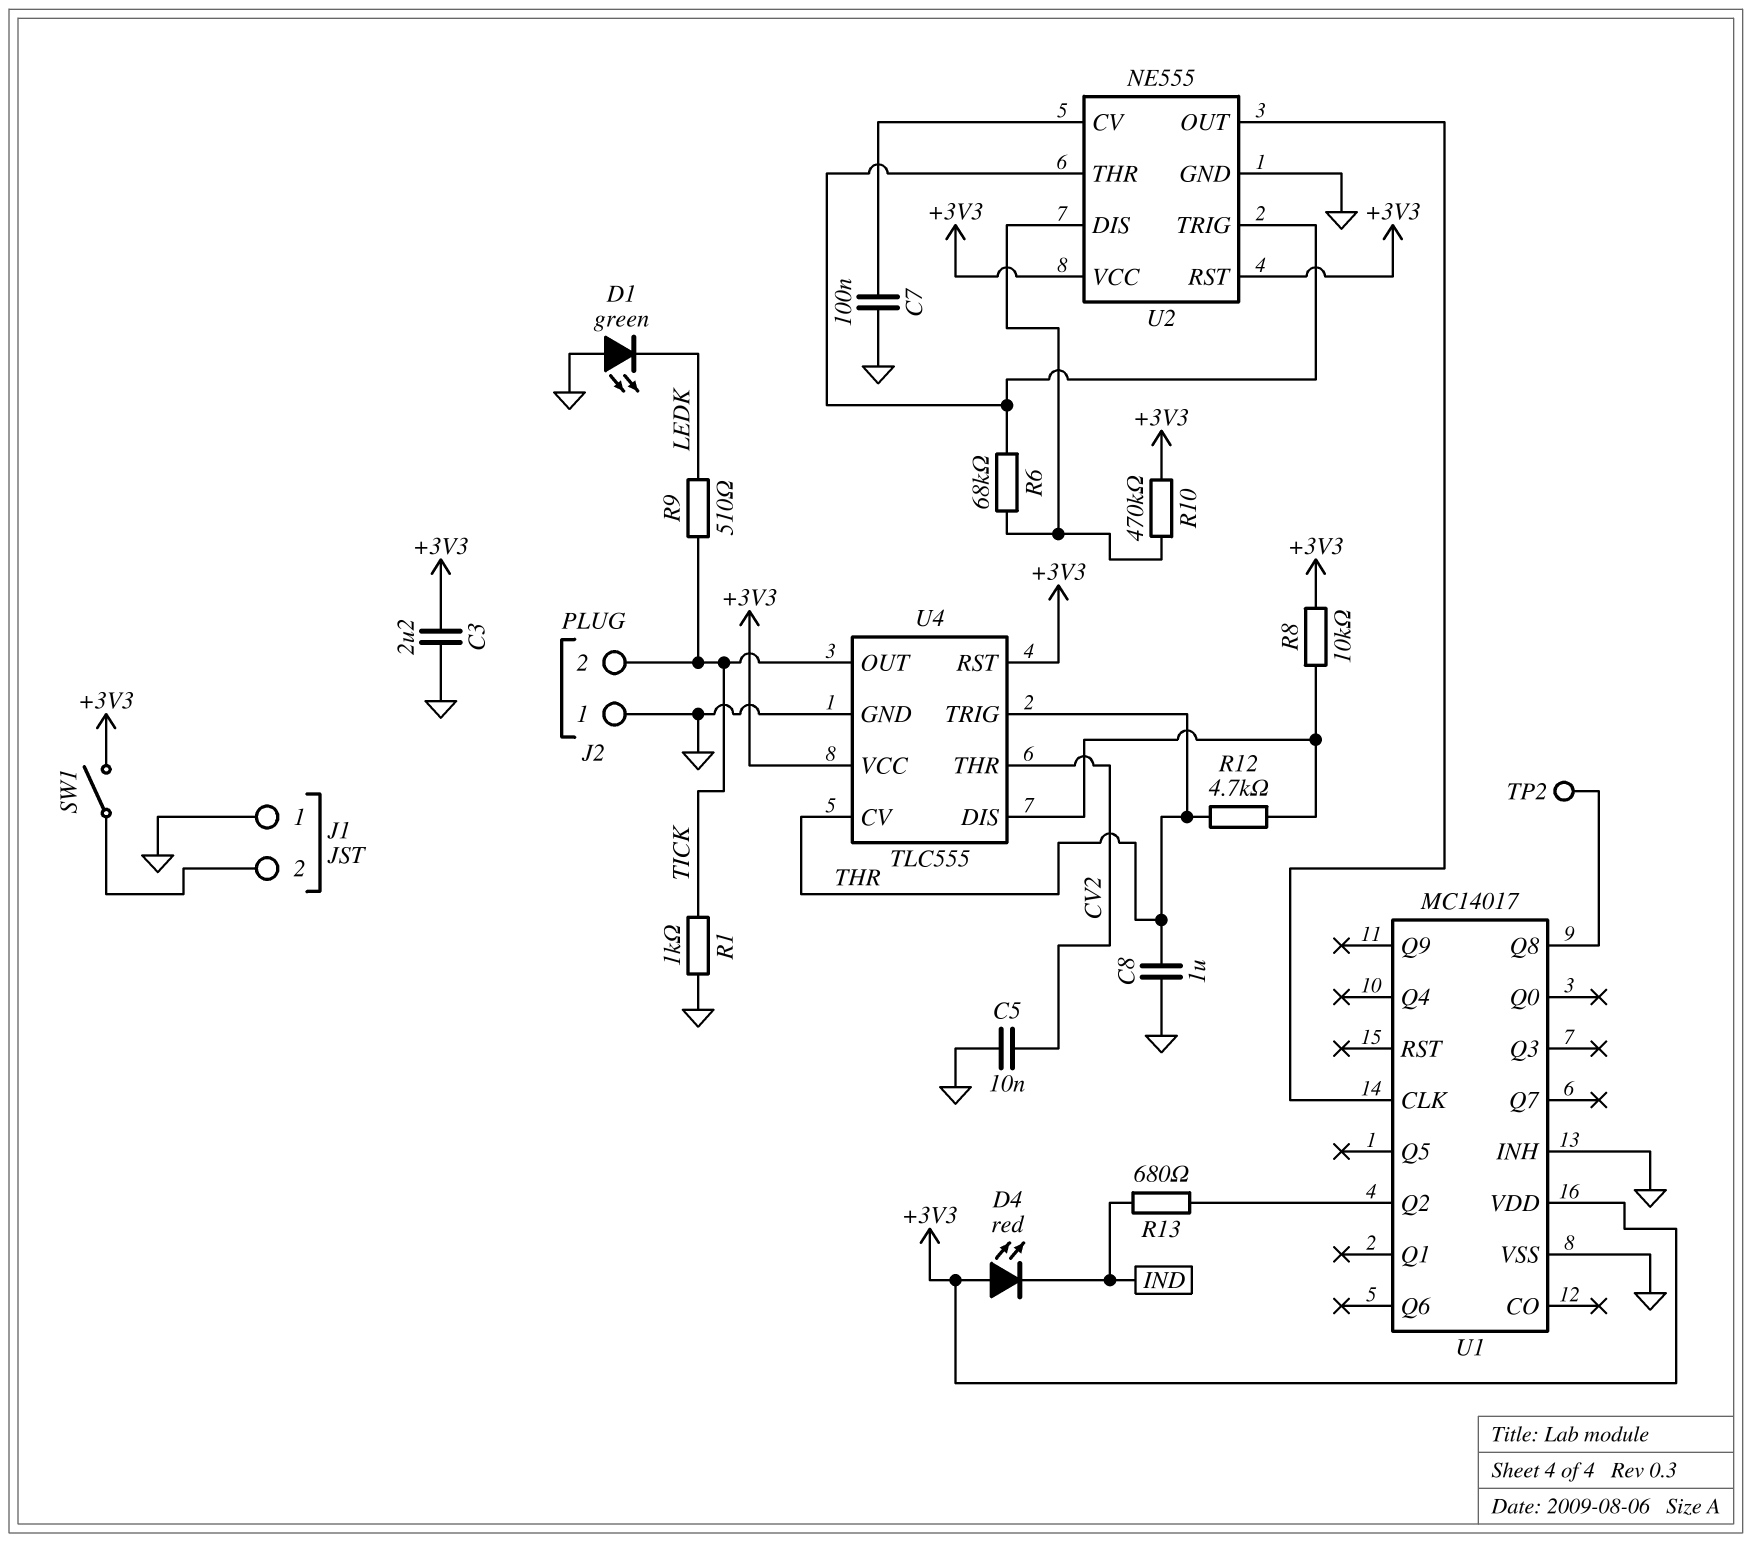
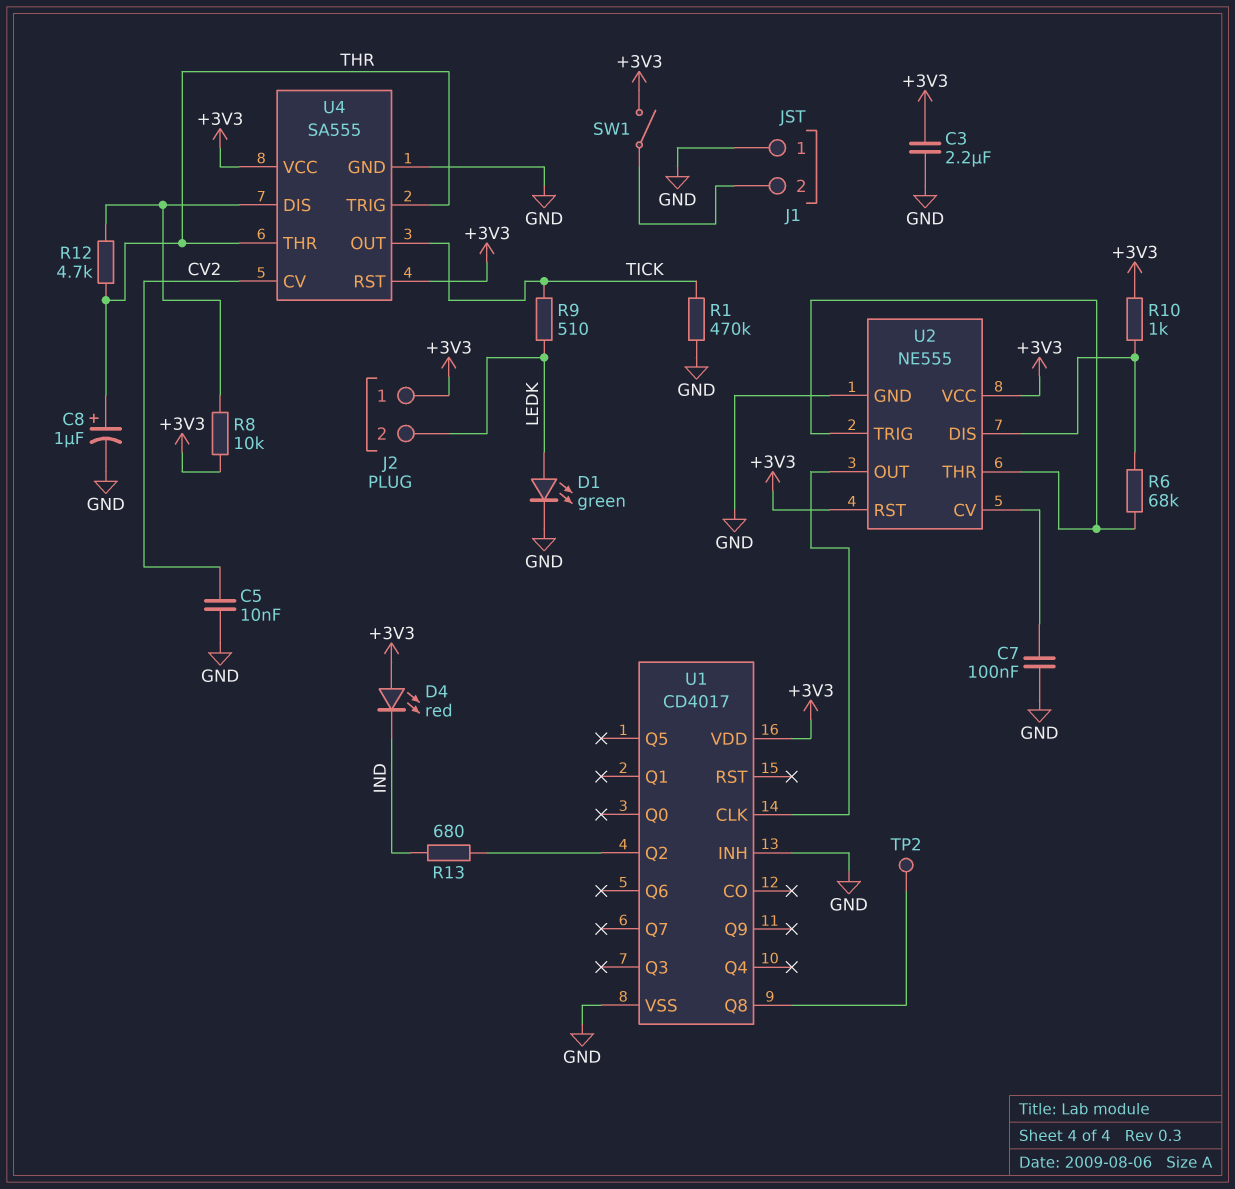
C8: 1uF (GND, THR) -> 1uF (plus THR, minus GND)
D1: LED green (A GND, K LEDK) -> LED green (A LEDK, K GND)
J2 pin 1: GND -> +3V3
J2 pin 2: TICK -> LEDK
R1: 1k (GND, TICK) -> 470k (GND, TICK)
R10: 470k (+3V3, U2/DIS) -> 1k (+3V3, U2/DIS)
U1: MC14017 -> CD4017
U4: TLC555 -> SA555
U4 pin CV: THR -> CV2
U4 pin THR: CV2 -> THR

